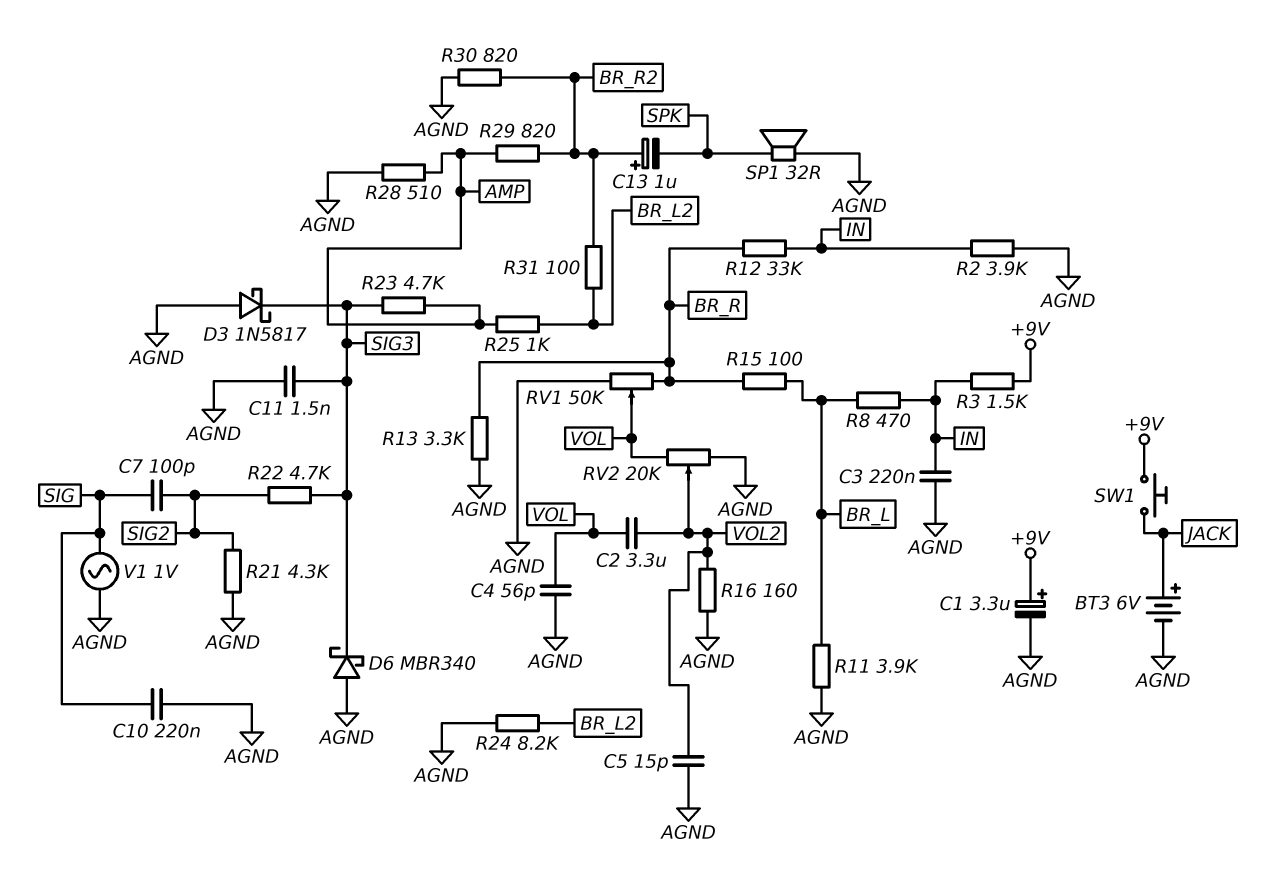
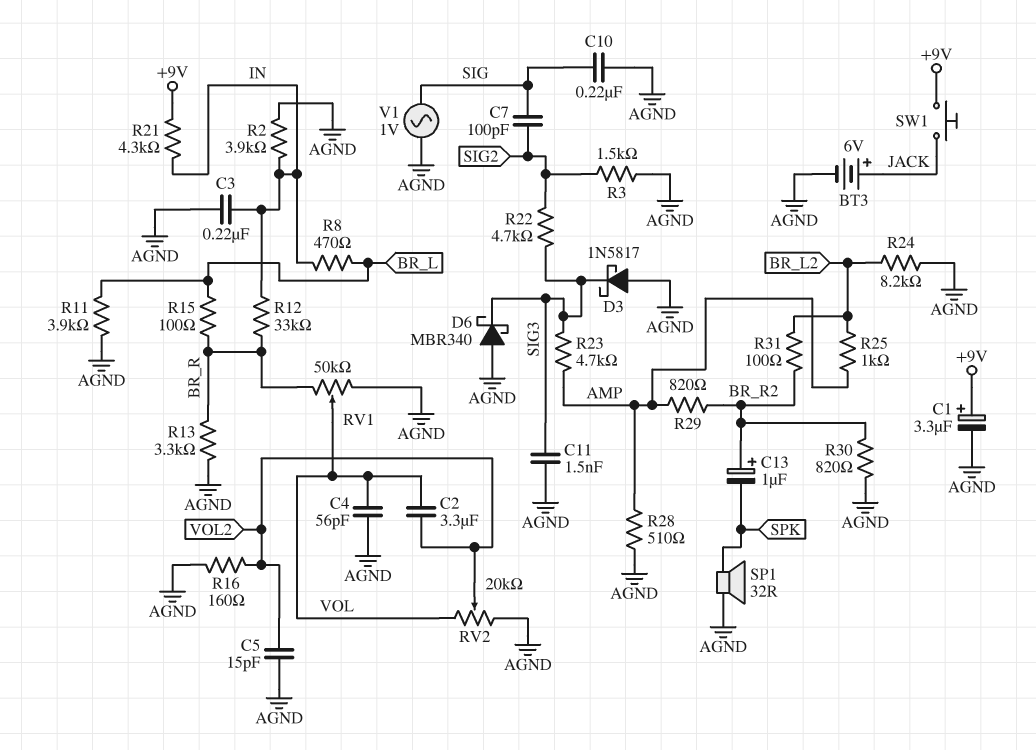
R3: 1.5k (+9V, IN) -> 1.5k (AGND, SIG2)
R21: 4.3k (AGND, SIG2) -> 4.3k (+9V, IN)

